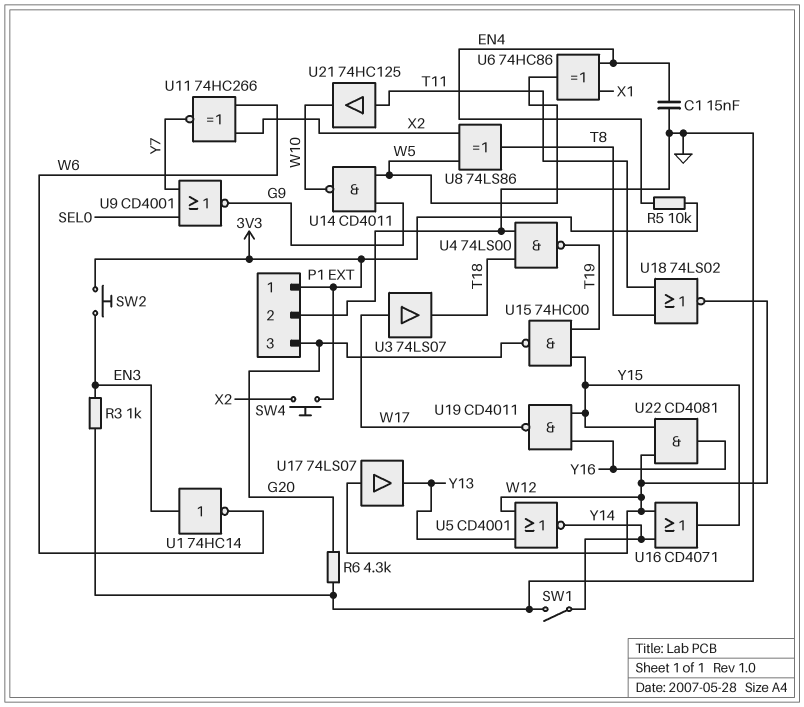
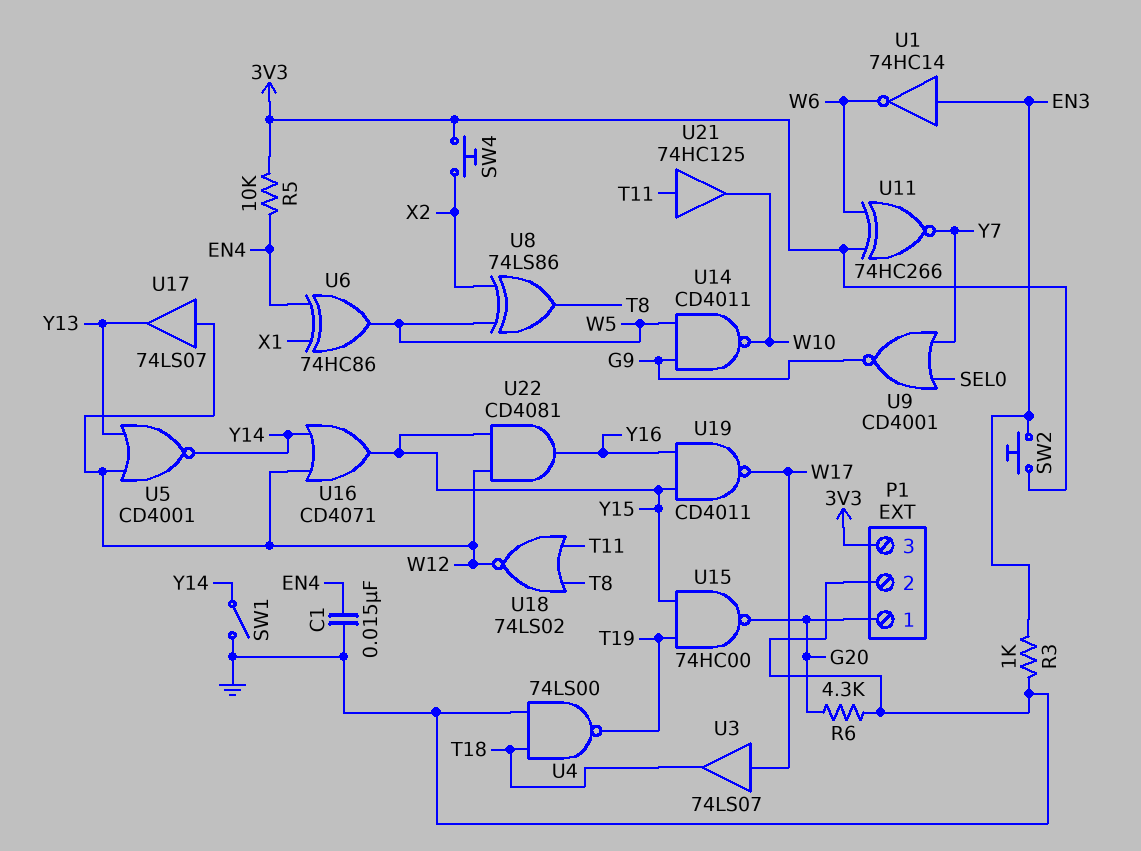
P1 pin 1: 3V3 -> G20
P1 pin 3: G20 -> 3V3
U11: XNOR 74HC266 (in W6, in X2, out Y7) -> XNOR 74HC266 (in 3V3, in W6, out Y7)

